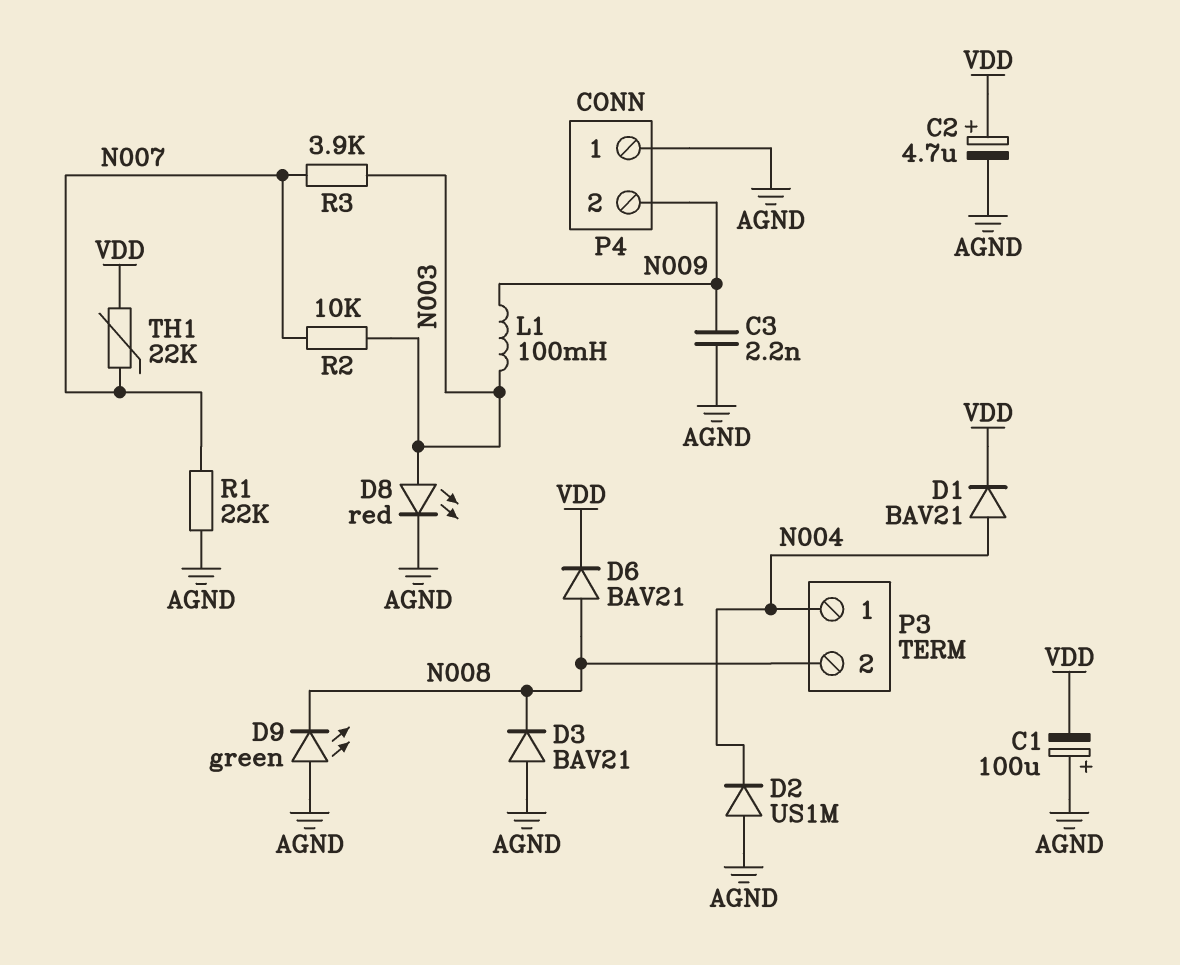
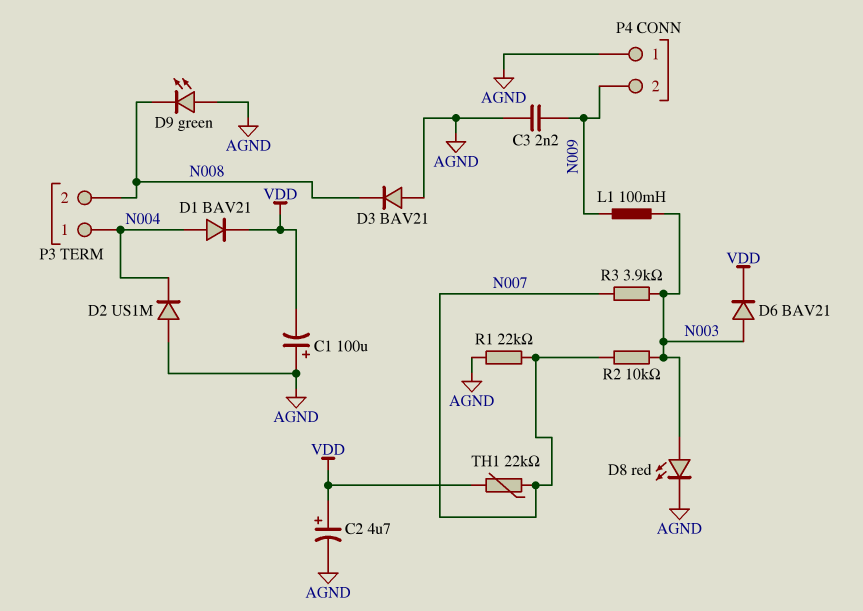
D6: diode BAV21 (A N008, K VDD) -> diode BAV21 (A N003, K VDD)

